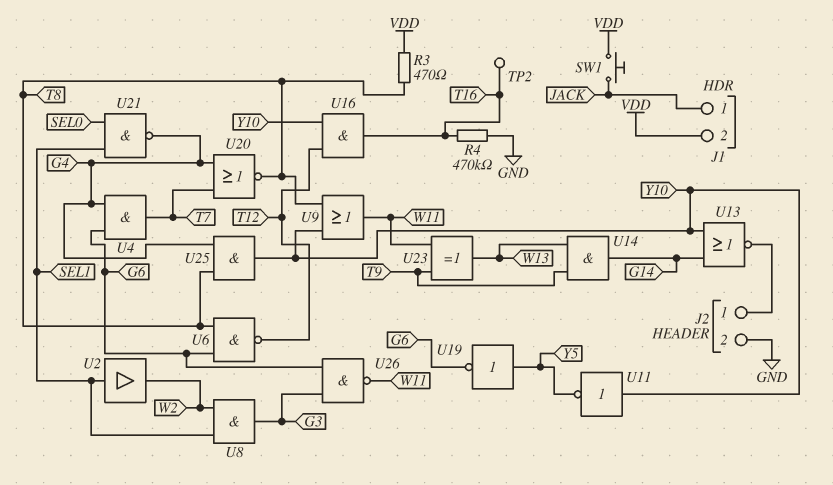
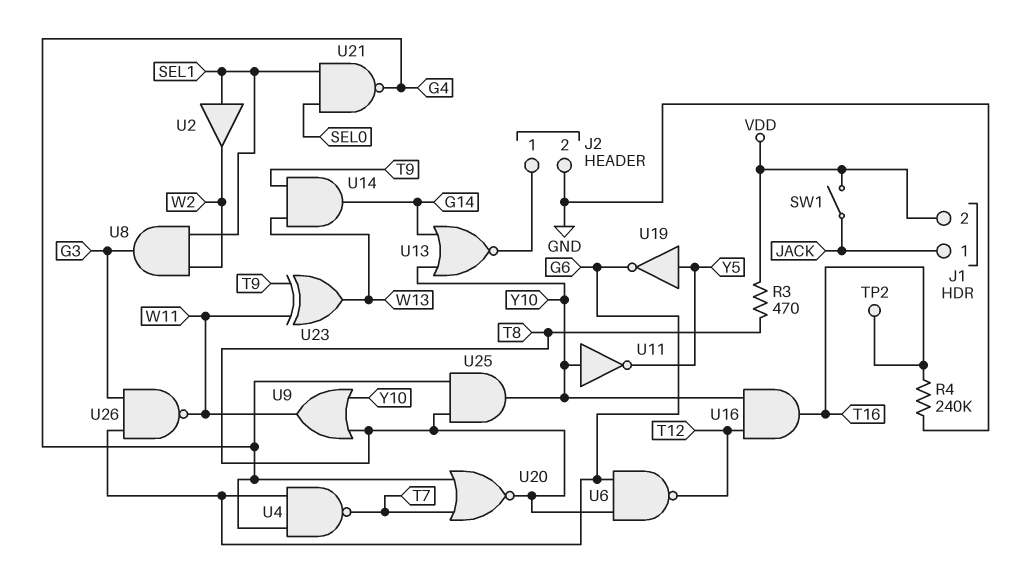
R4: 470k (GND, T16) -> 240k (GND, T16)
SW1: button (JACK, VDD) -> switch (JACK, VDD)
U4: AND (in G4, in G6, out T7) -> NAND (in G4, in G6, out T7)

